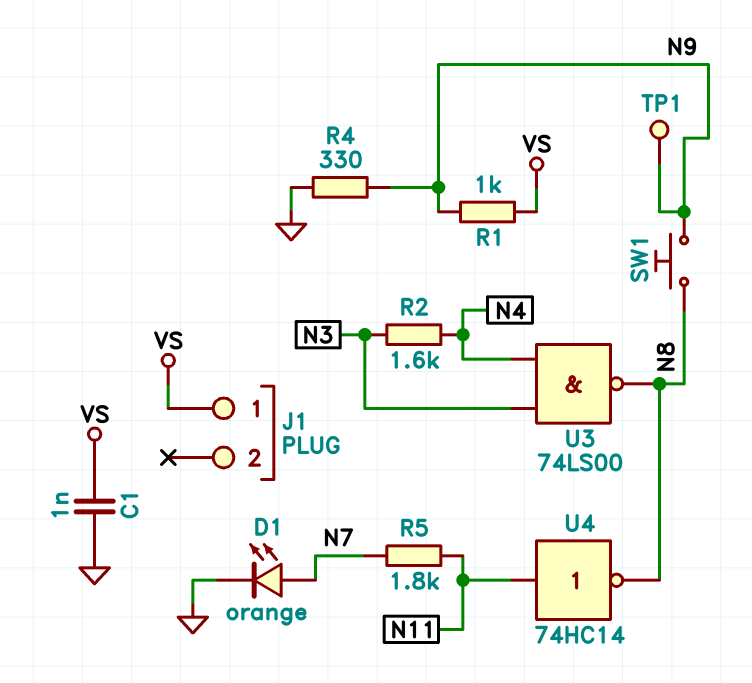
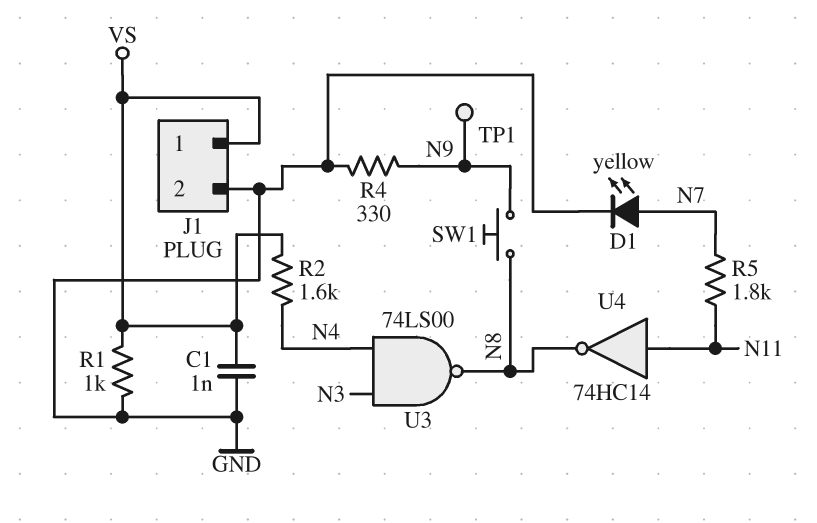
D1: LED orange (A N7, K GND) -> LED yellow (A N7, K GND)
J1 pin 2: none -> GND
R1: 1k (N9, VS) -> 1k (GND, VS)
R2: 1.6k (N3, N4) -> 1.6k (N4, VS)

